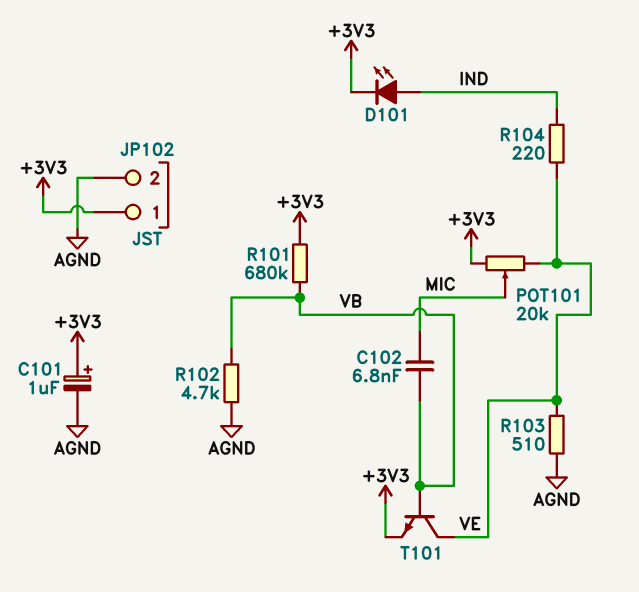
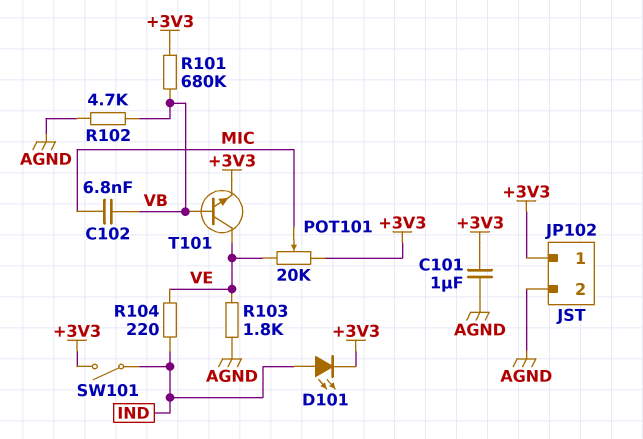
C101: 1uF (plus +3V3, minus AGND) -> 1uF (+3V3, AGND)
R103: 510 (AGND, VE) -> 1.8k (AGND, VE)
SW101: none -> switch (+3V3, IND)

